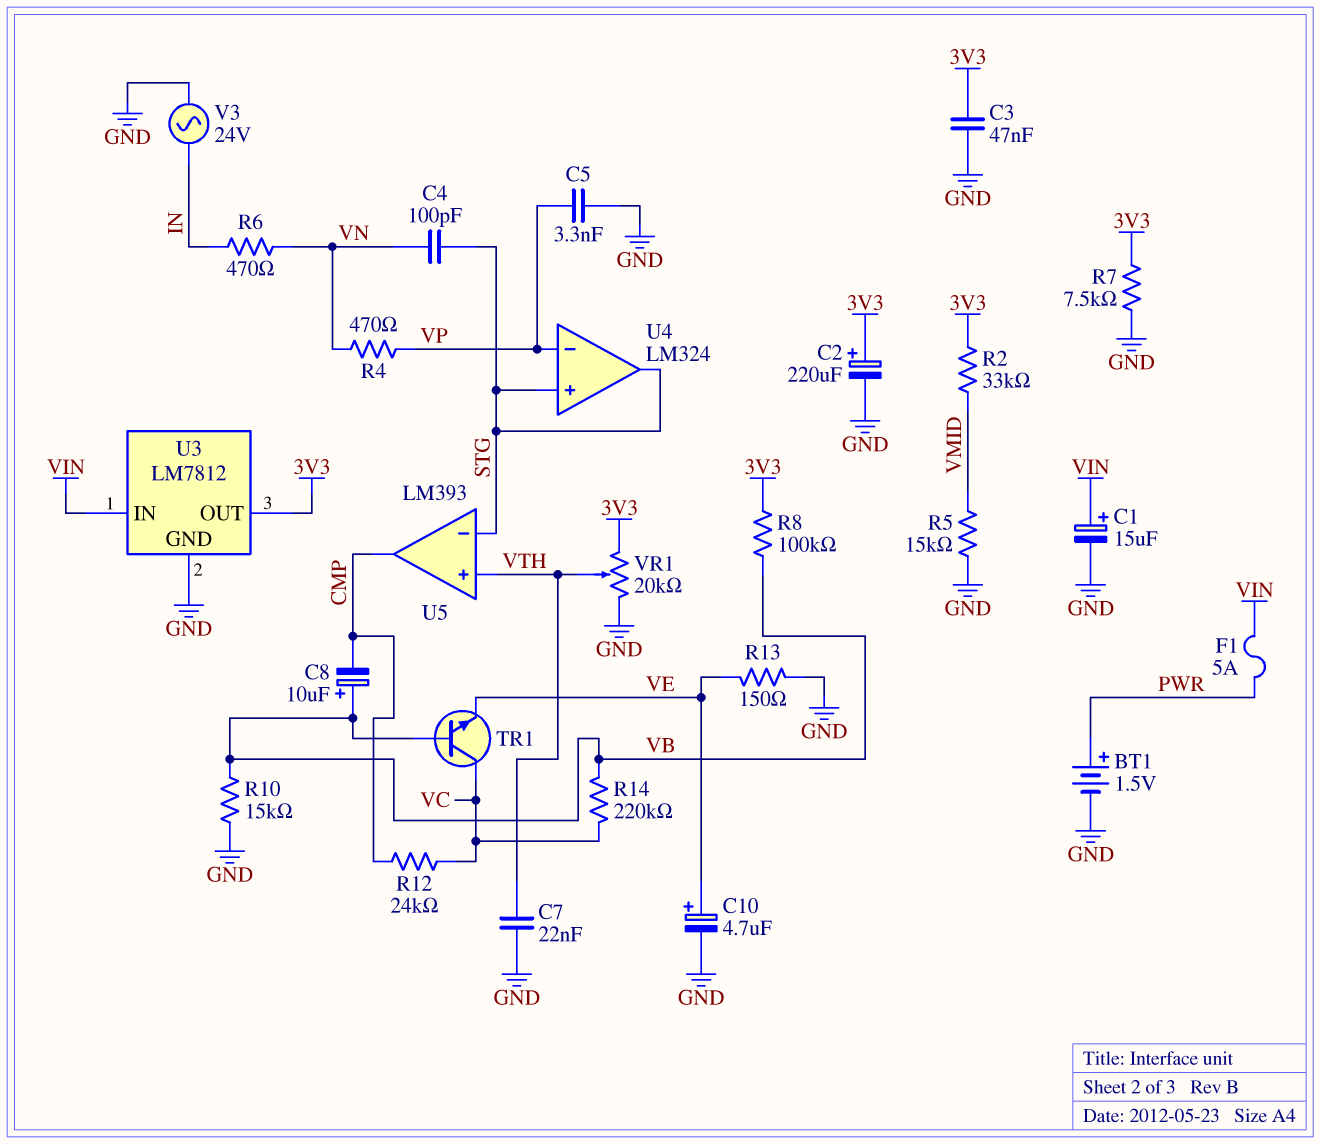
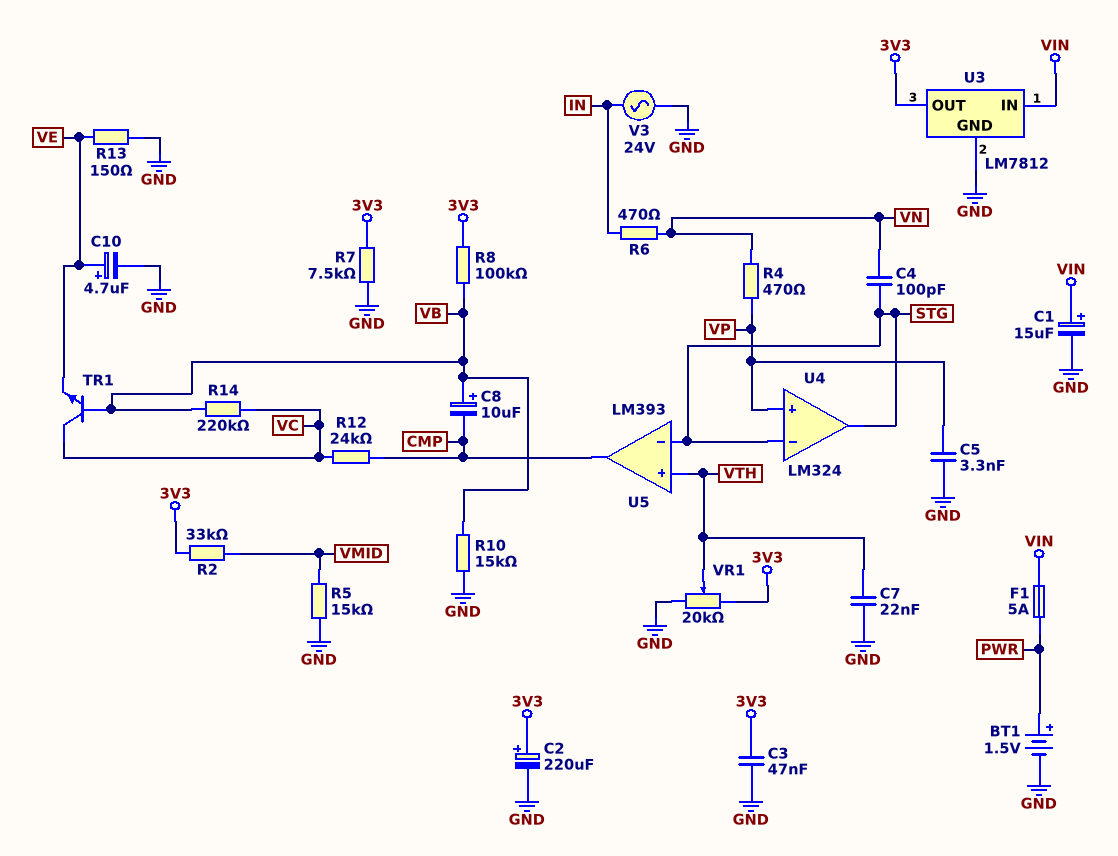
U4 pin in+: STG -> VP
U4 pin in-: VP -> STG

